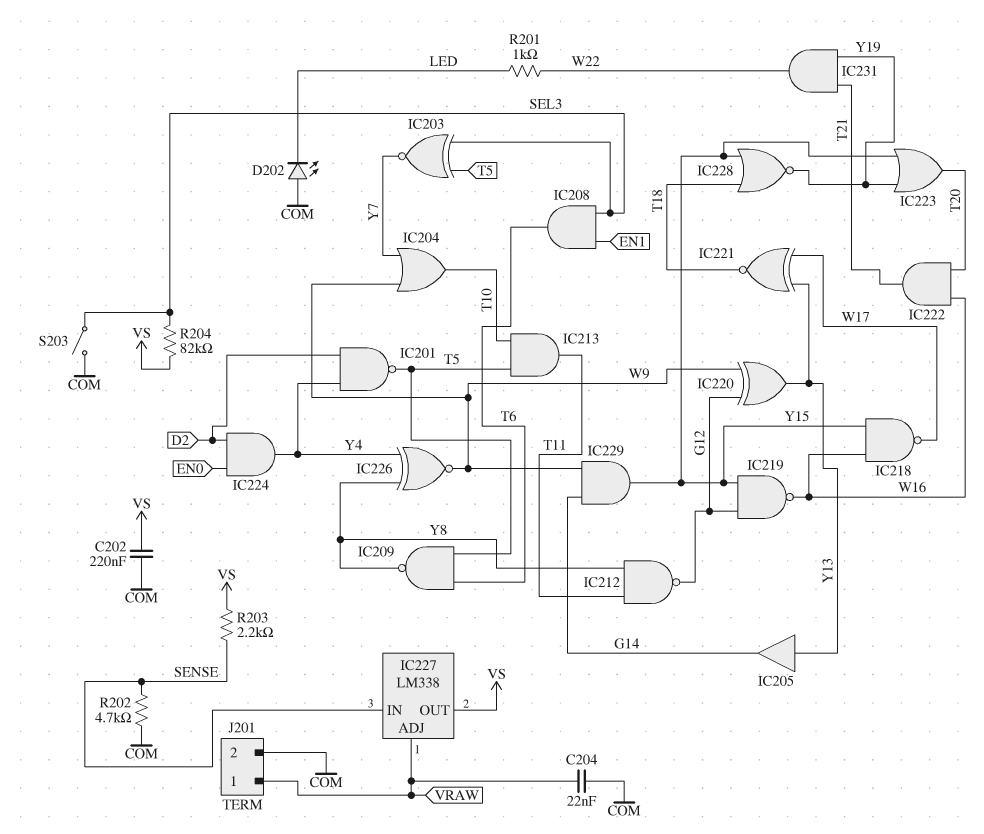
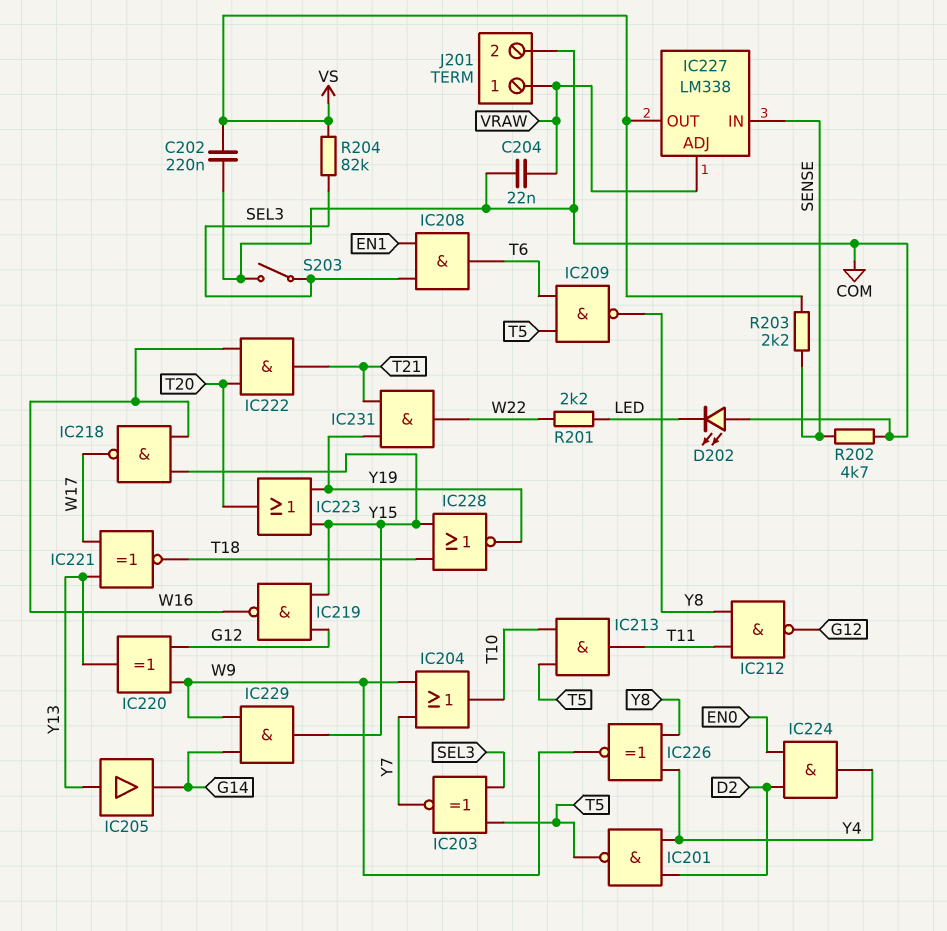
R201: 1k (LED, W22) -> 2.2k (LED, W22)

